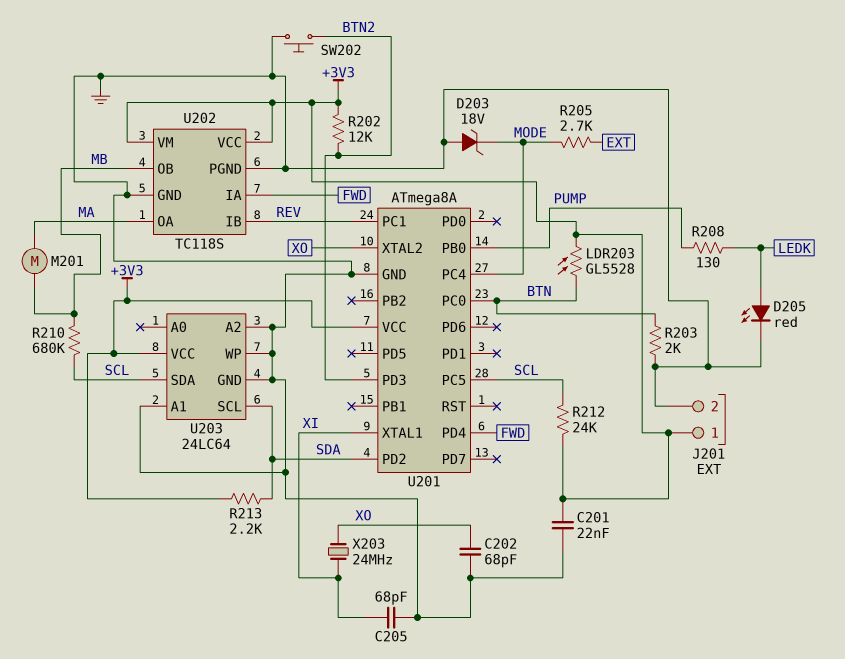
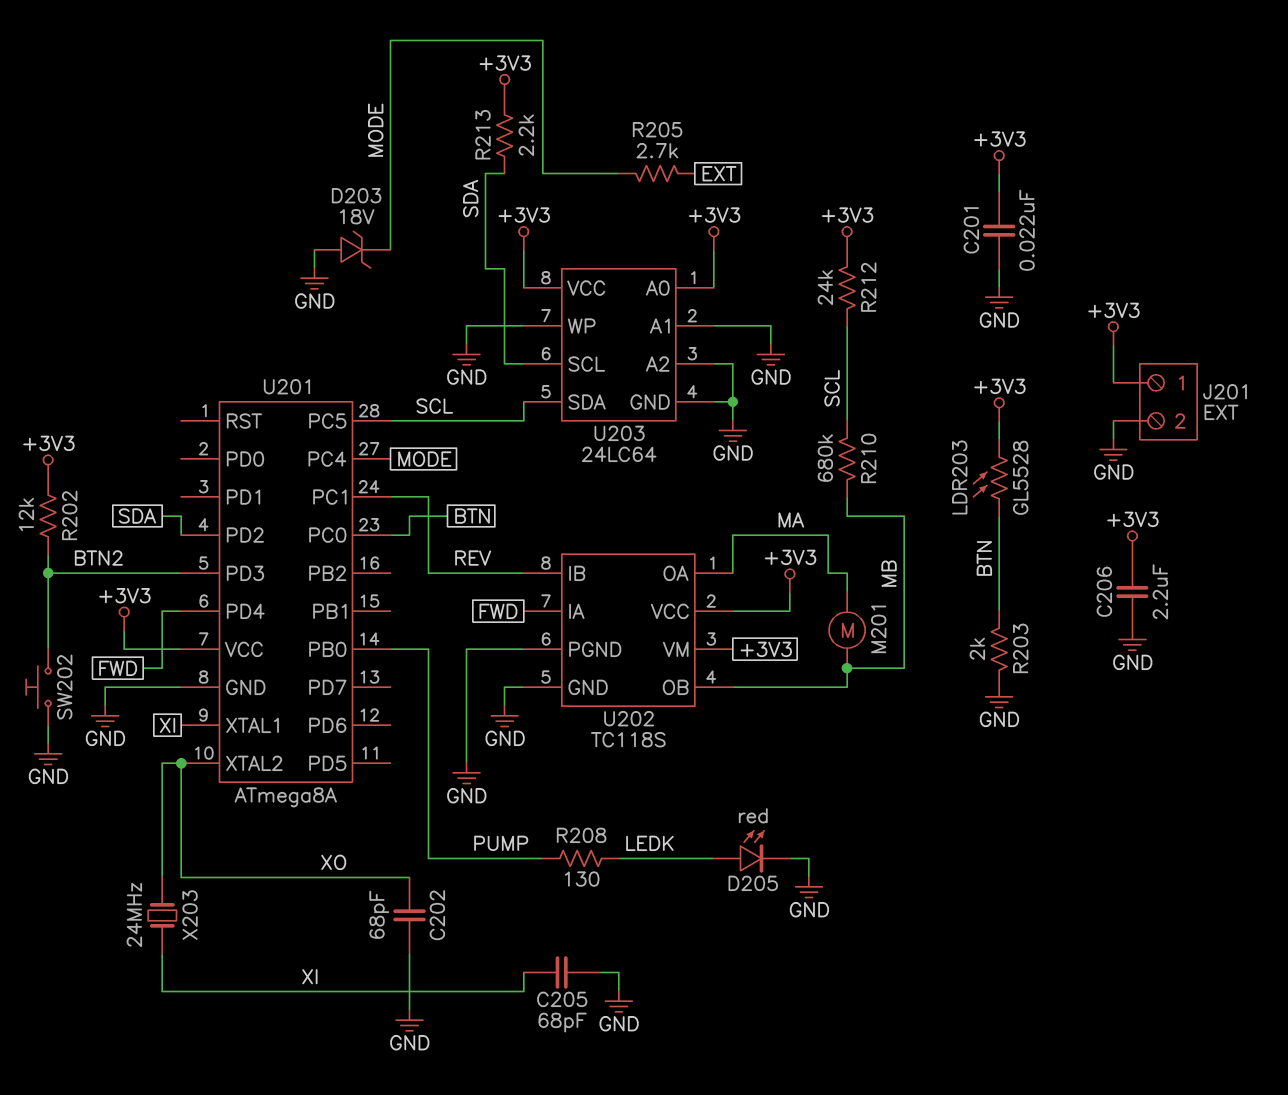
C206: none -> 2.2uF (+3V3, GND)
U203 pin A0: none -> +3V3

